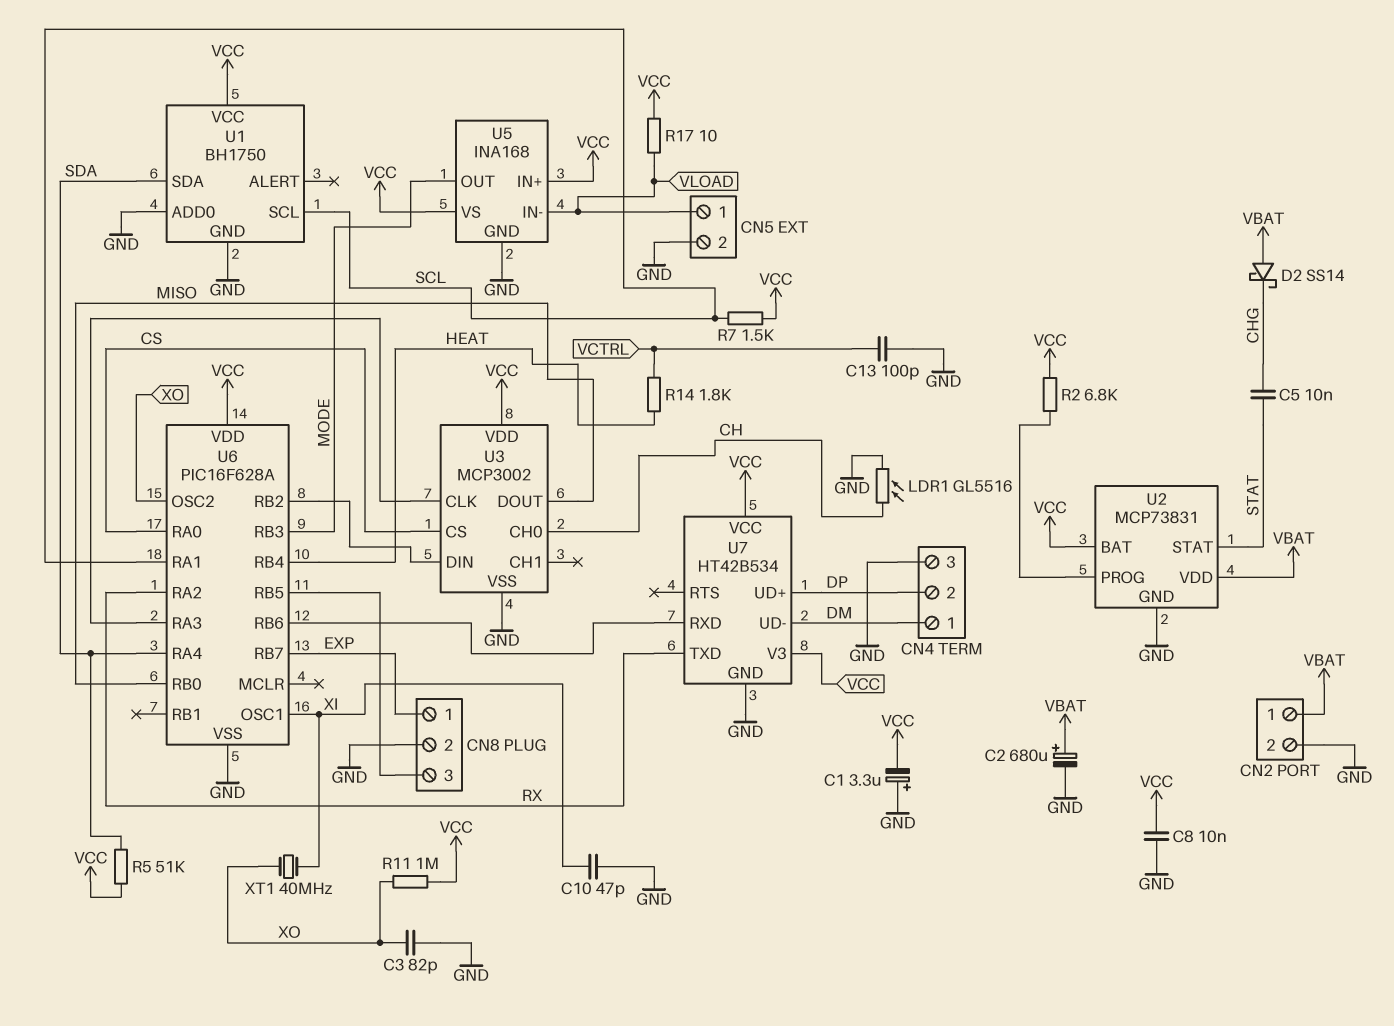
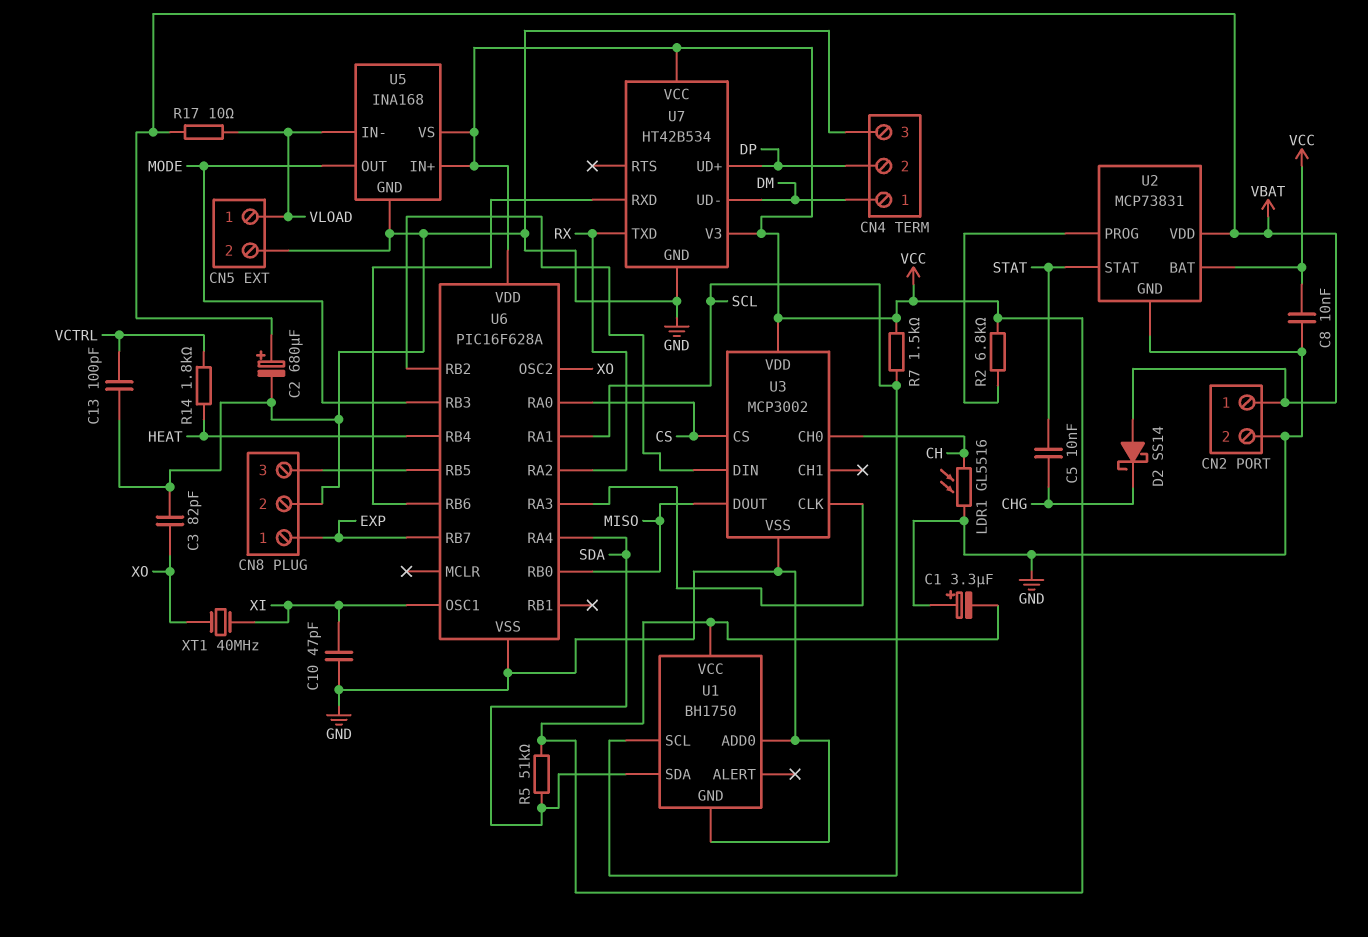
R11: 1M (VCC, XO) -> none
R17: 10 (VCC, VLOAD) -> 10 (VBAT, VLOAD)

